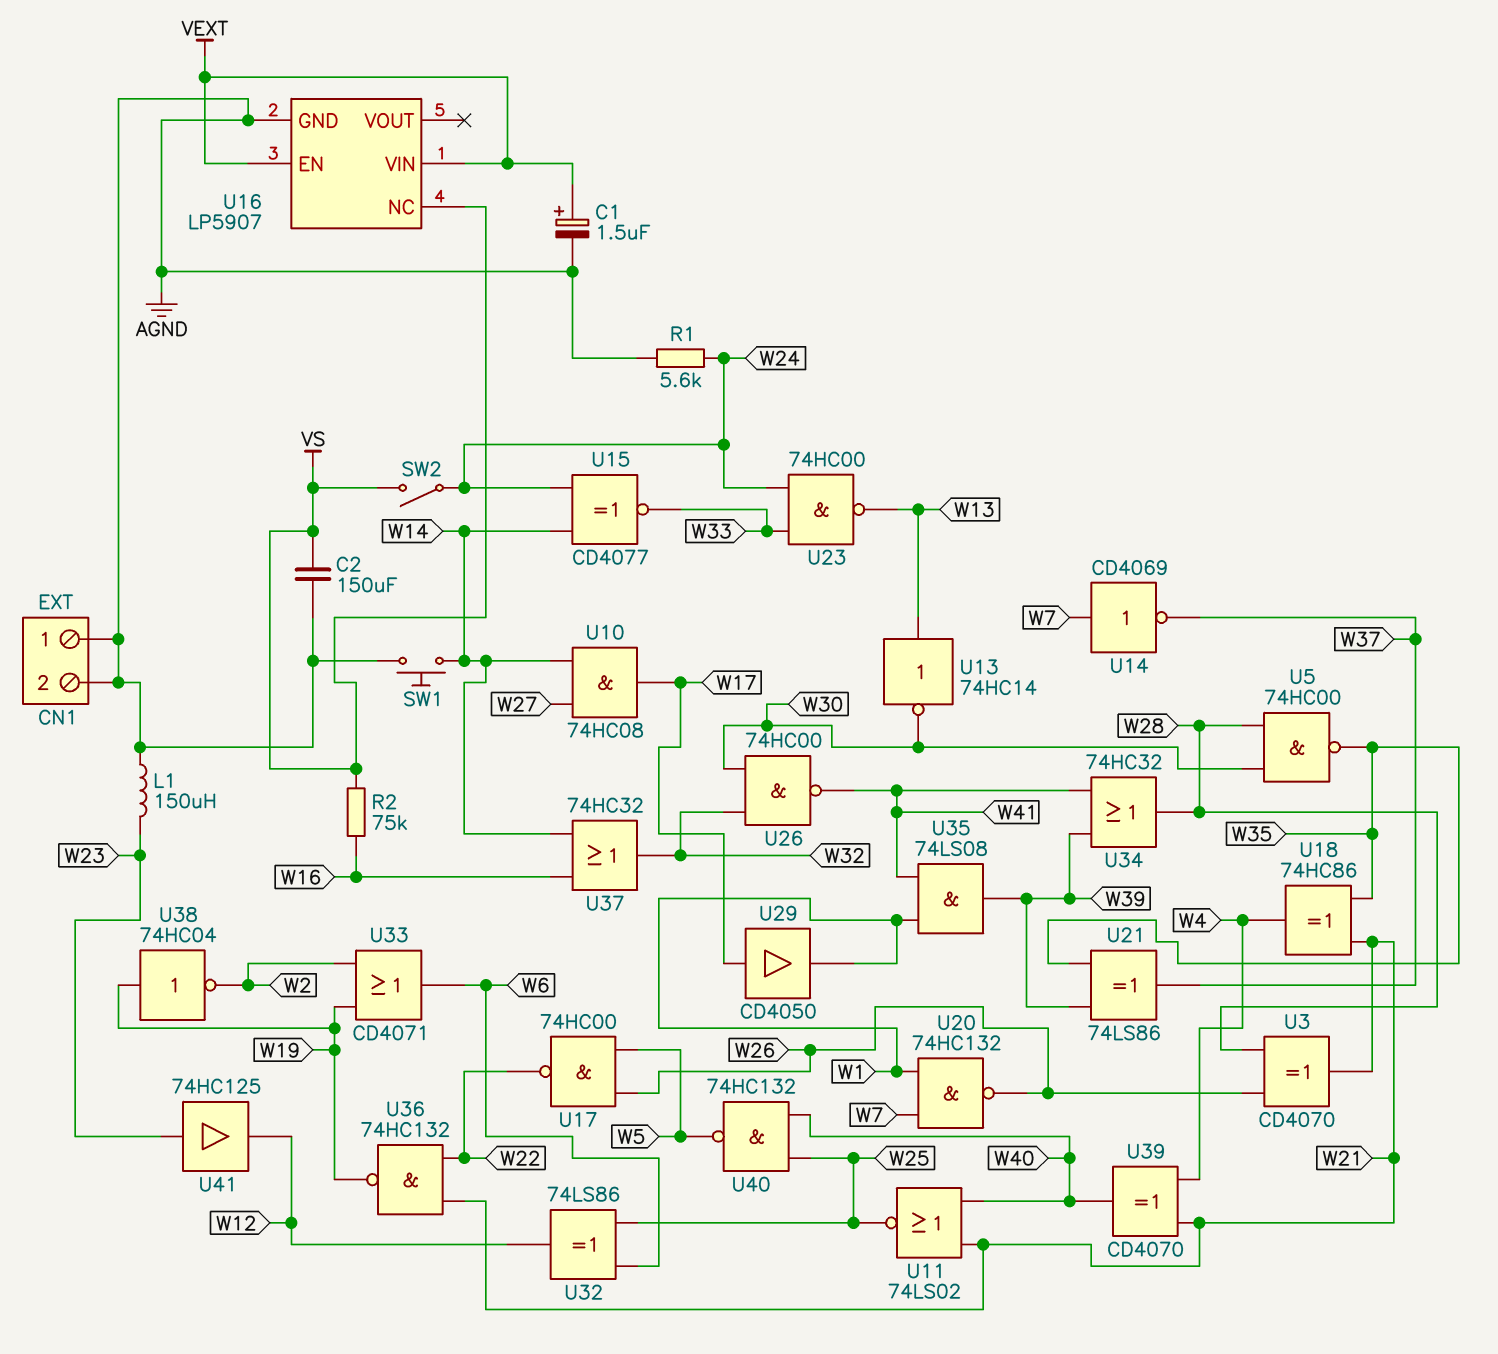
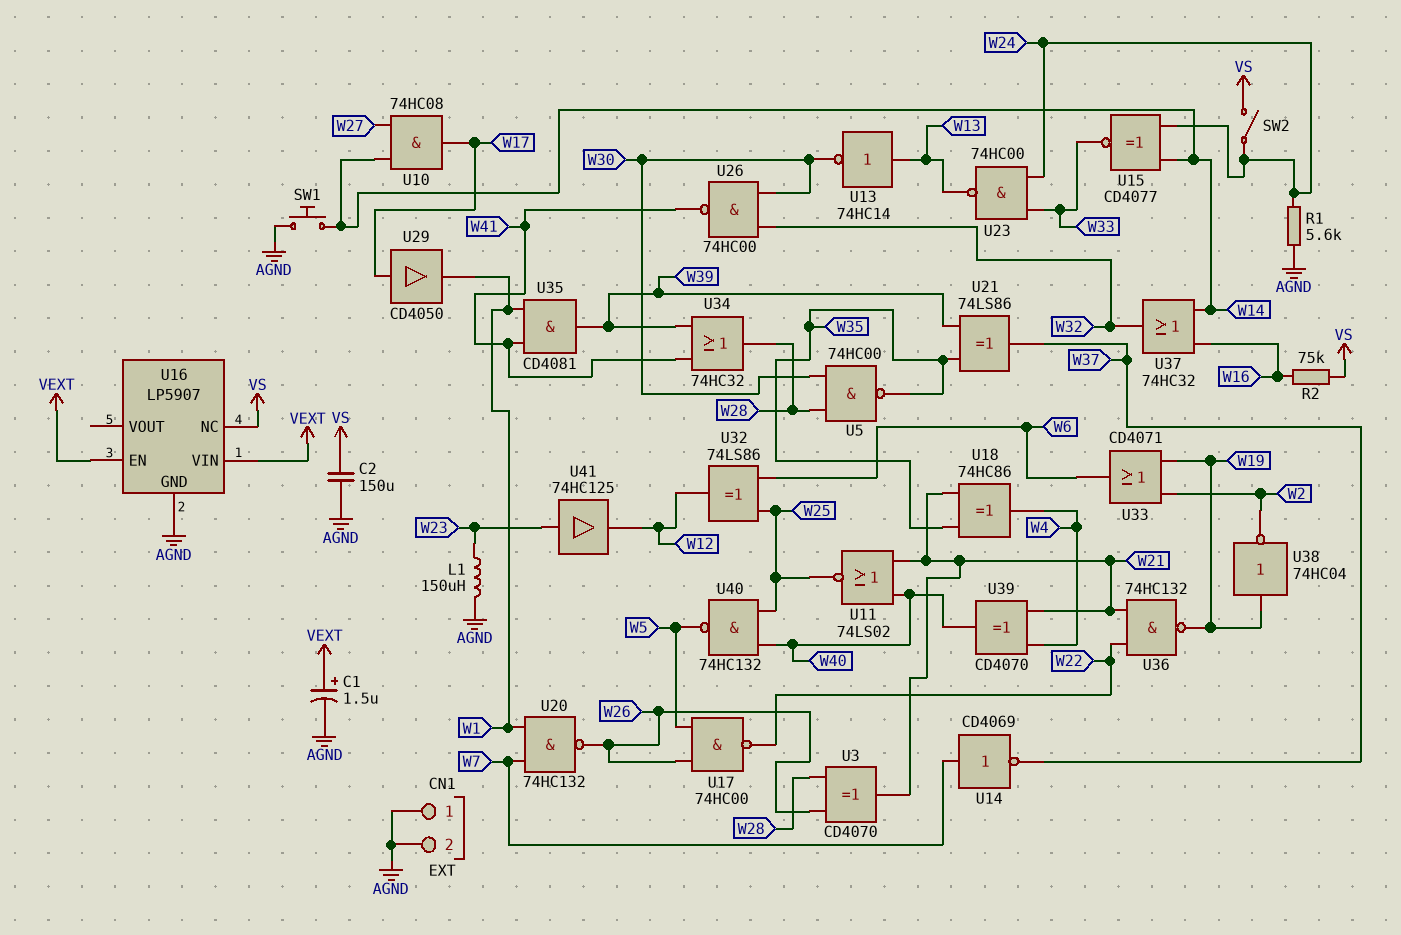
U35: AND 74LS08 (in W1, in W41, out W39) -> AND CD4081 (in W1, in W41, out W39)

